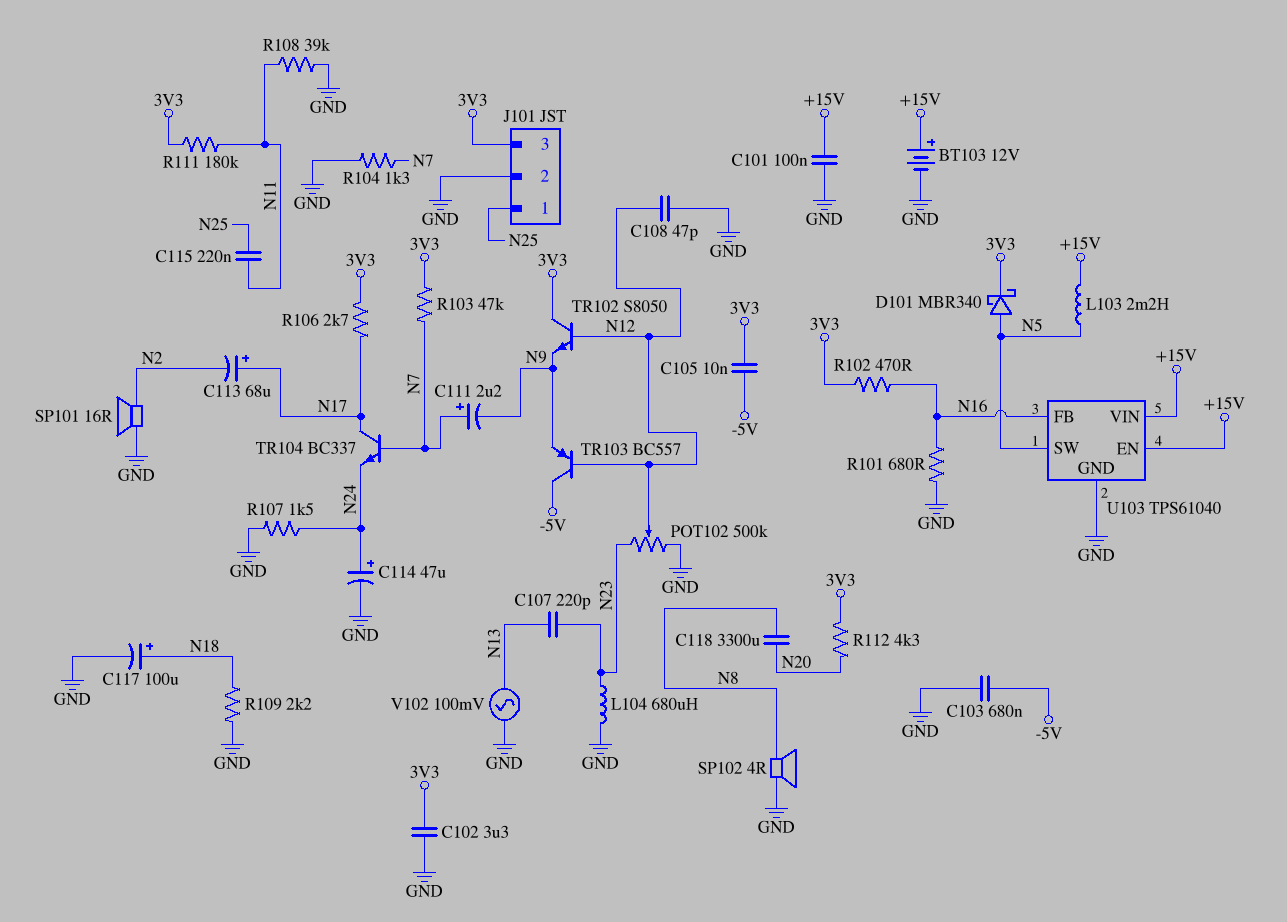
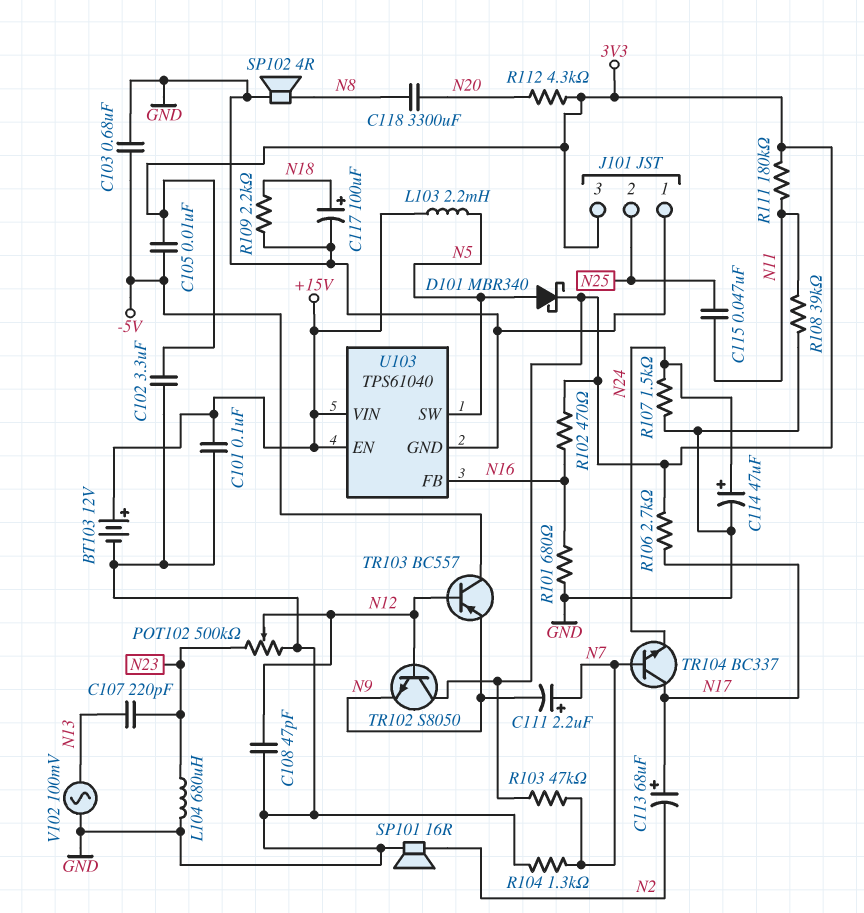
C115: 220nF (N11, N25) -> 47nF (N11, N25)
J101 pin 1: N25 -> GND
J101 pin 2: GND -> N25

